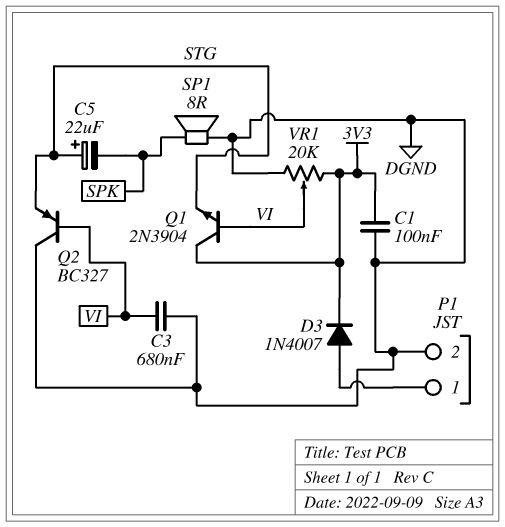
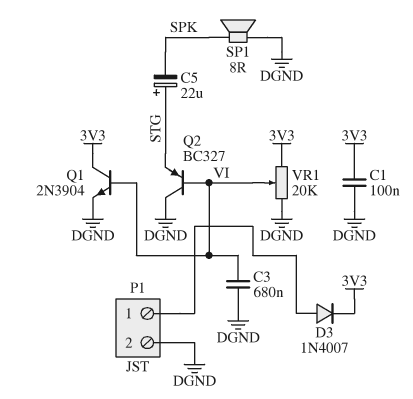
Q1: NPN 2N3904 (B VI, C 3V3, E STG) -> NPN 2N3904 (B VI, C 3V3, E DGND)

